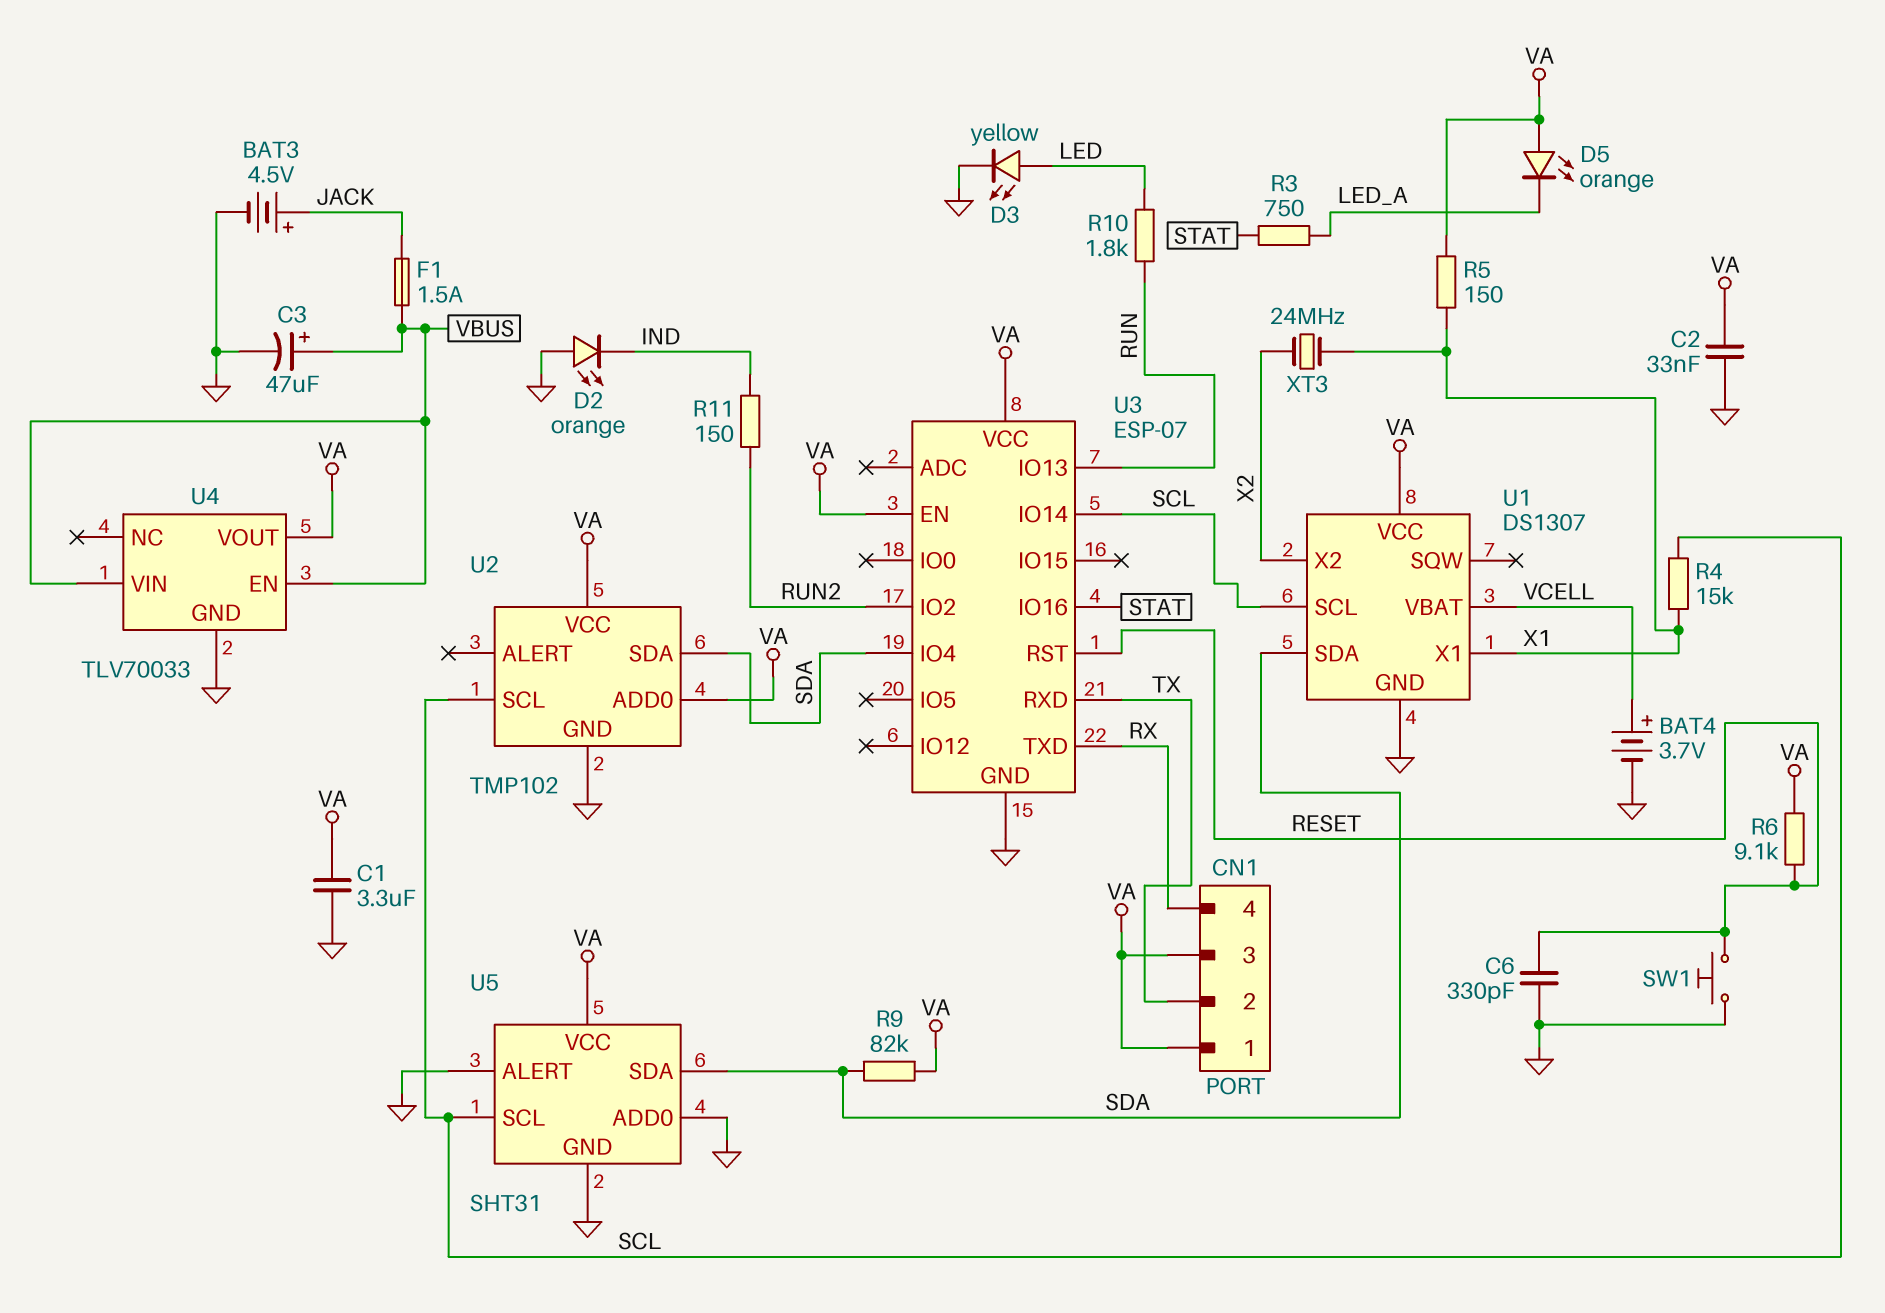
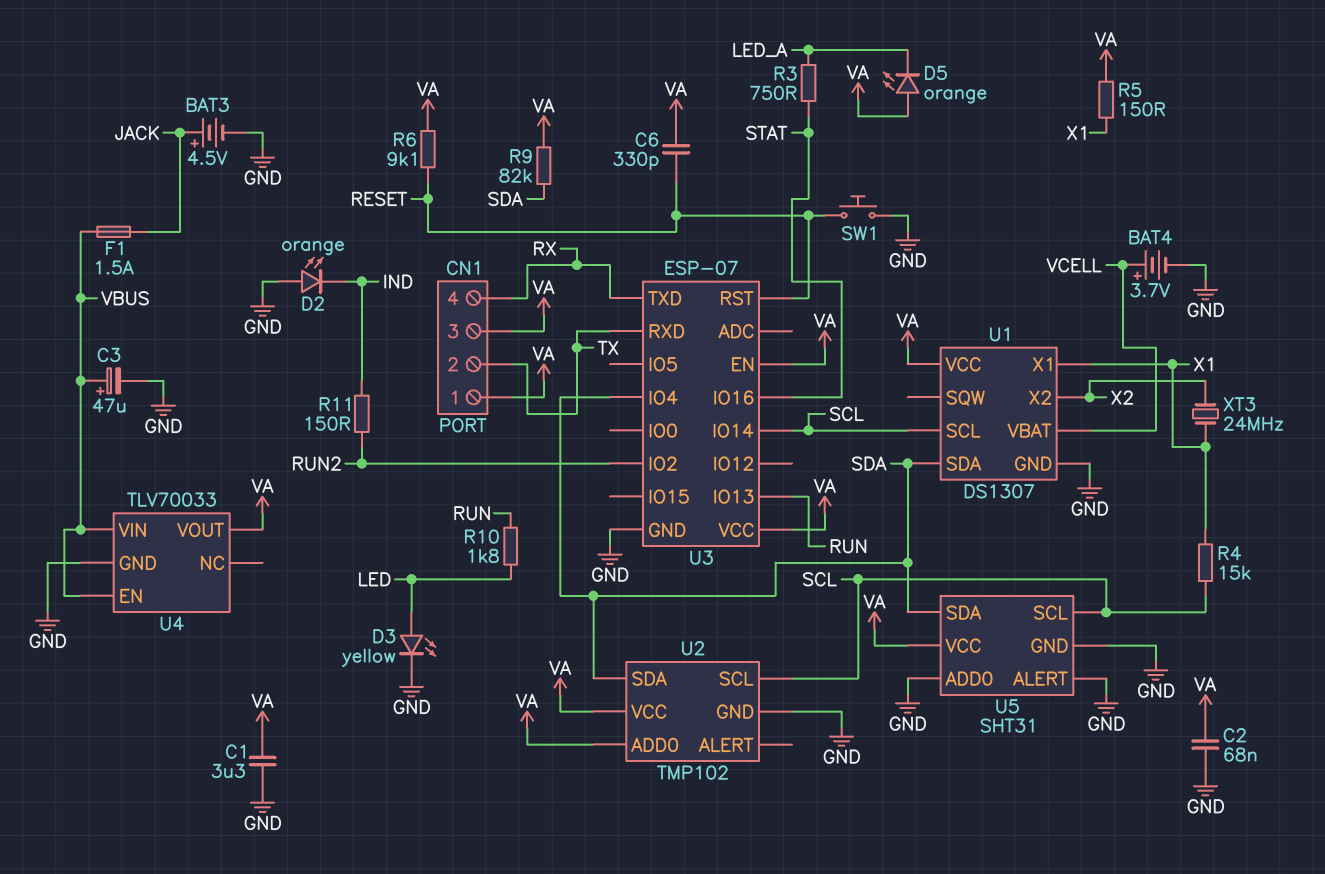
C2: 33nF (GND, VA) -> 68nF (GND, VA)
C6: 330pF (GND, RESET) -> 330pF (RESET, VA)

